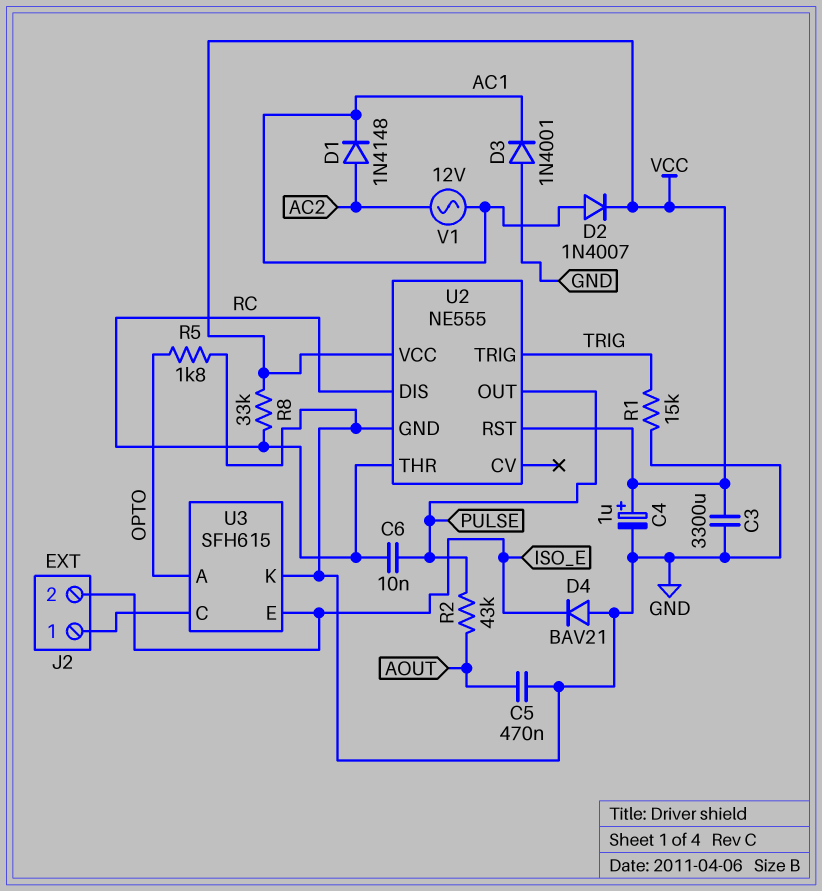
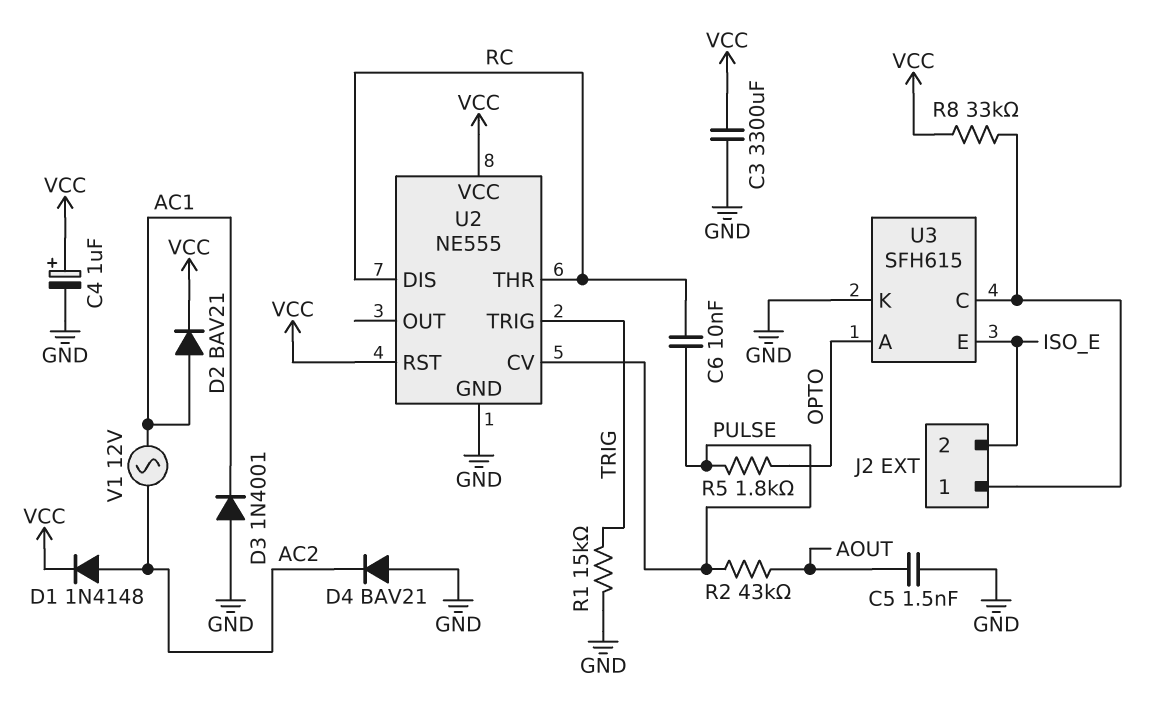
C5: 470nF (AOUT, GND) -> 1.5nF (AOUT, GND)
D1: diode 1N4148 (A AC2, K AC1) -> diode 1N4148 (A AC2, K VCC)
D2: diode 1N4007 (A AC1, K VCC) -> diode BAV21 (A AC1, K VCC)
D4: diode BAV21 (A GND, K ISO_E) -> diode BAV21 (A GND, K AC2)
R5: 1.8k (GND, OPTO) -> 1.8k (OPTO, PULSE)
R8: 33k (RC, VCC) -> 33k (J2/1, VCC)
U2 pin CV: none -> PULSE
U2 pin OUT: PULSE -> none

